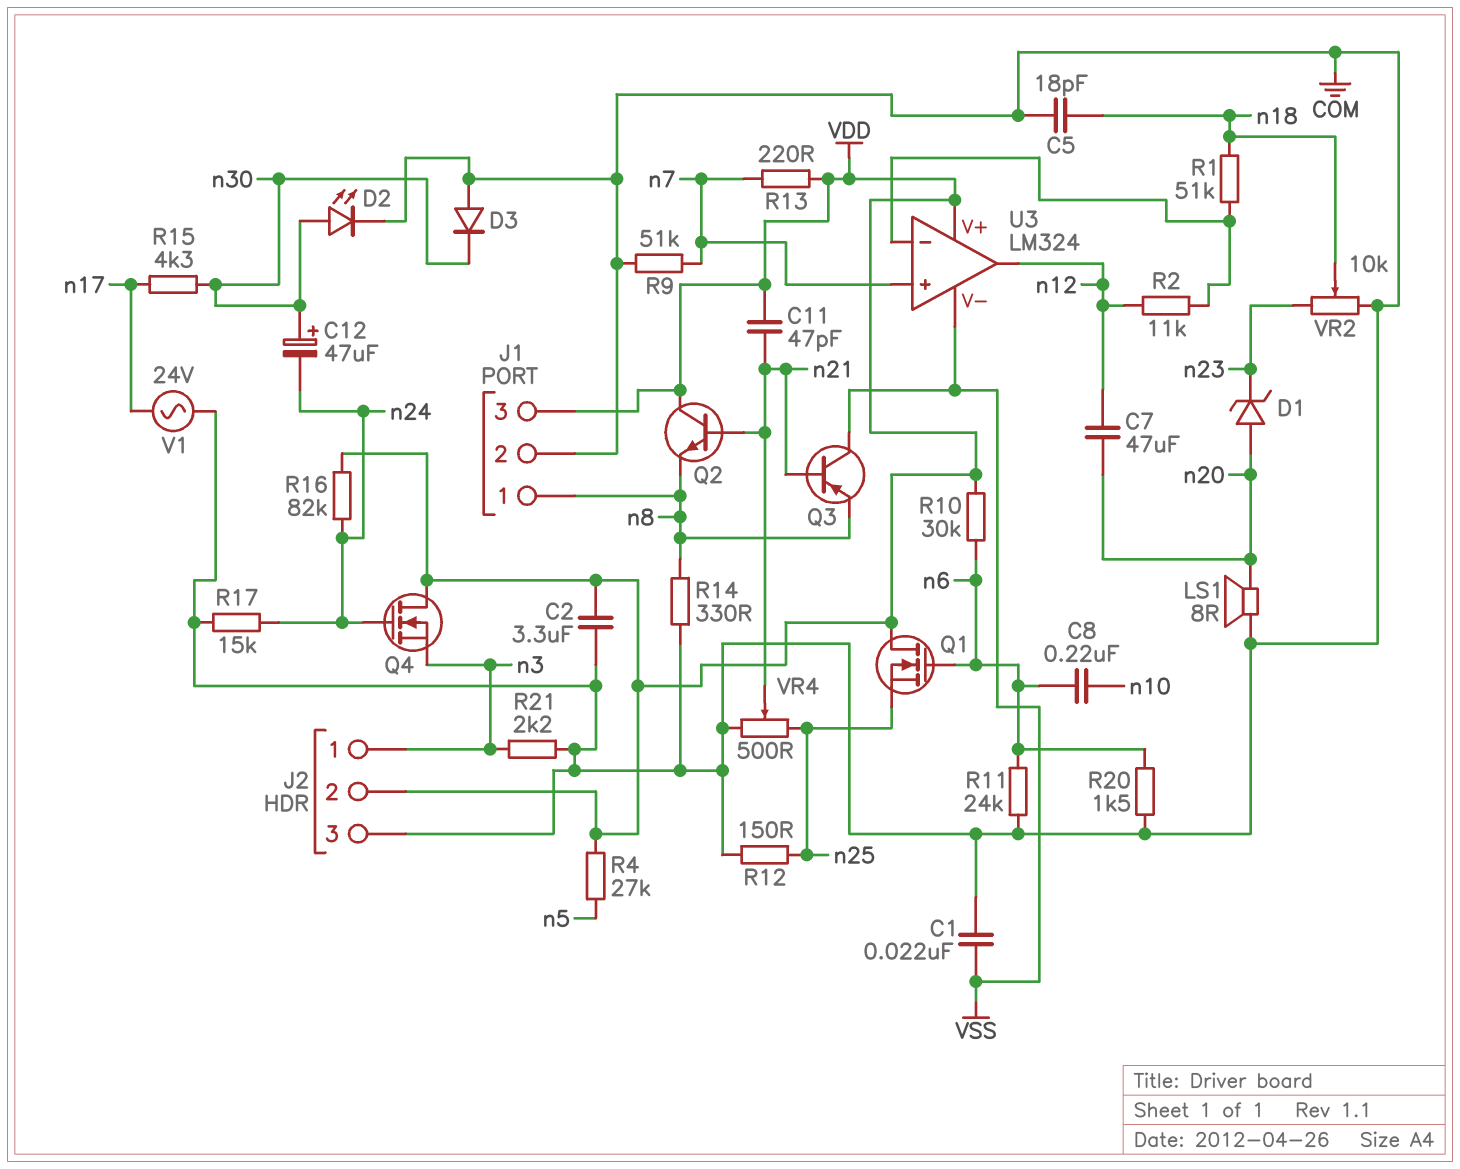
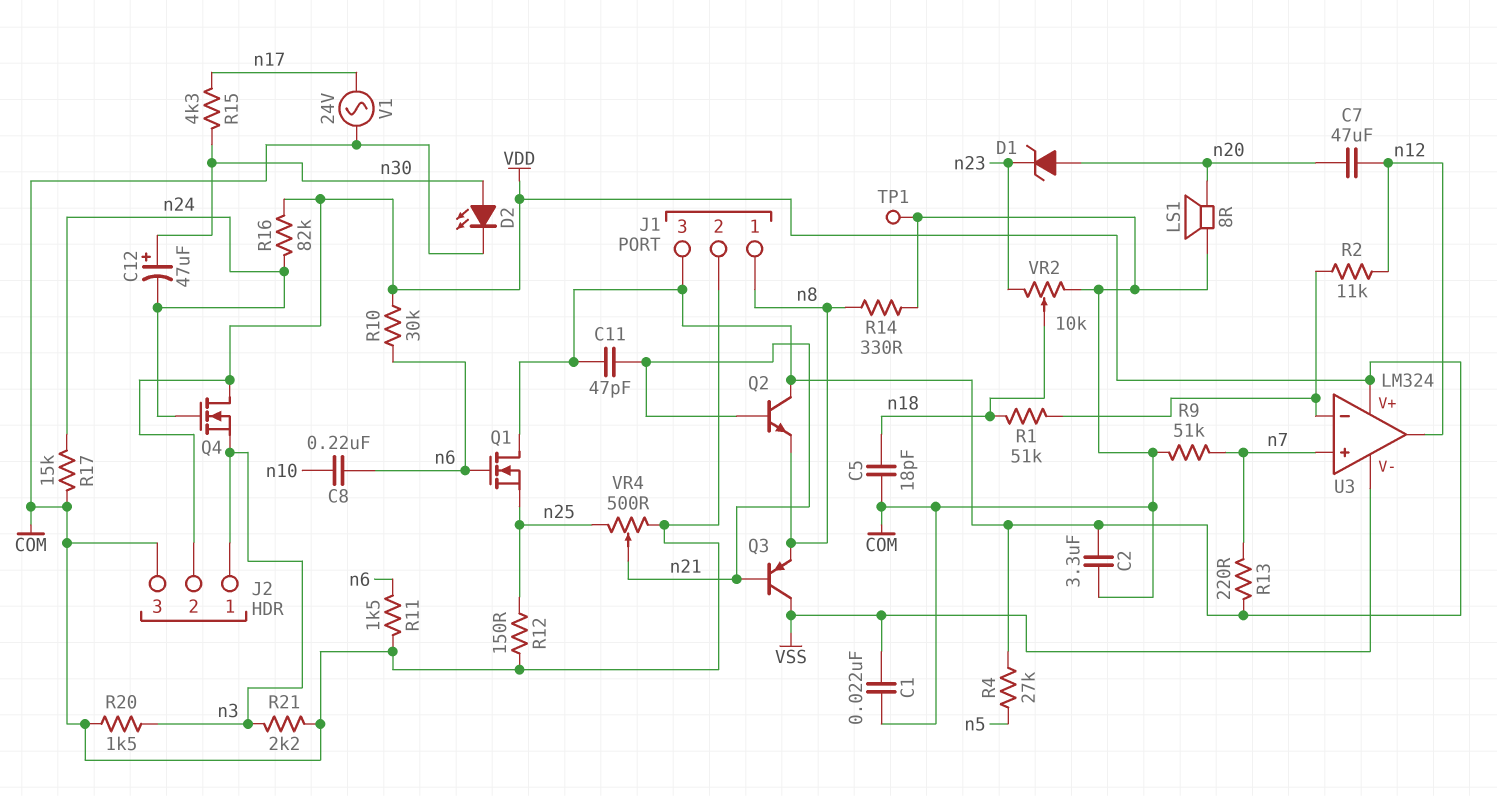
D3: diode (A COM, K n30) -> none
R11: 24k (COM, n6) -> 1.5k (COM, n6)
R20: 1.5k (COM, n6) -> 1.5k (COM, n3)
TP1: none -> test point (COM)

